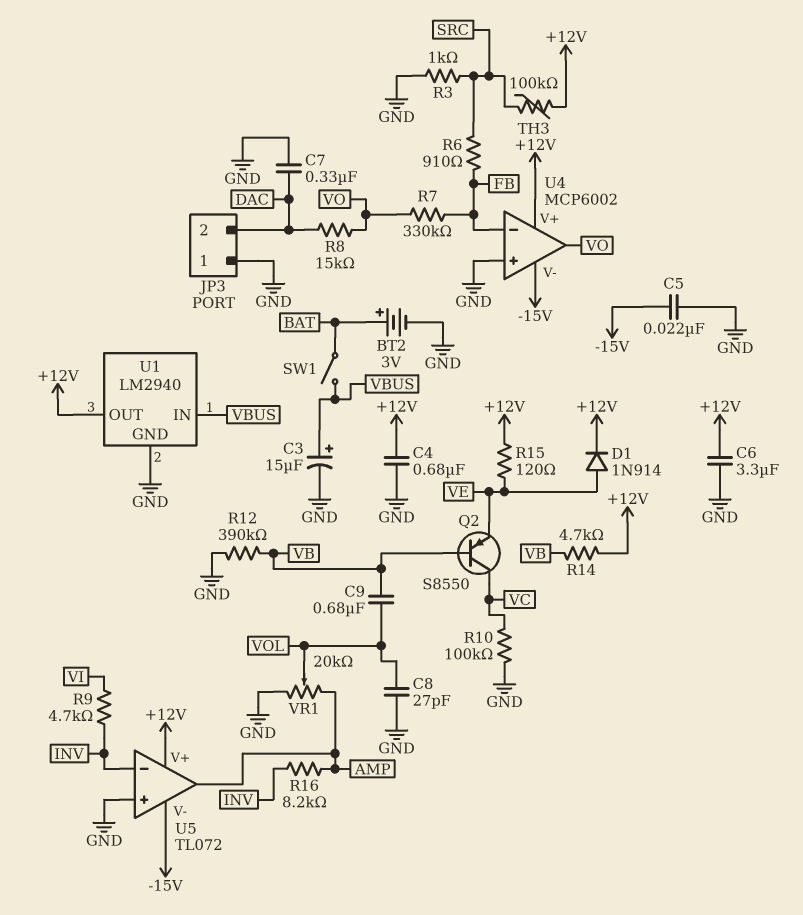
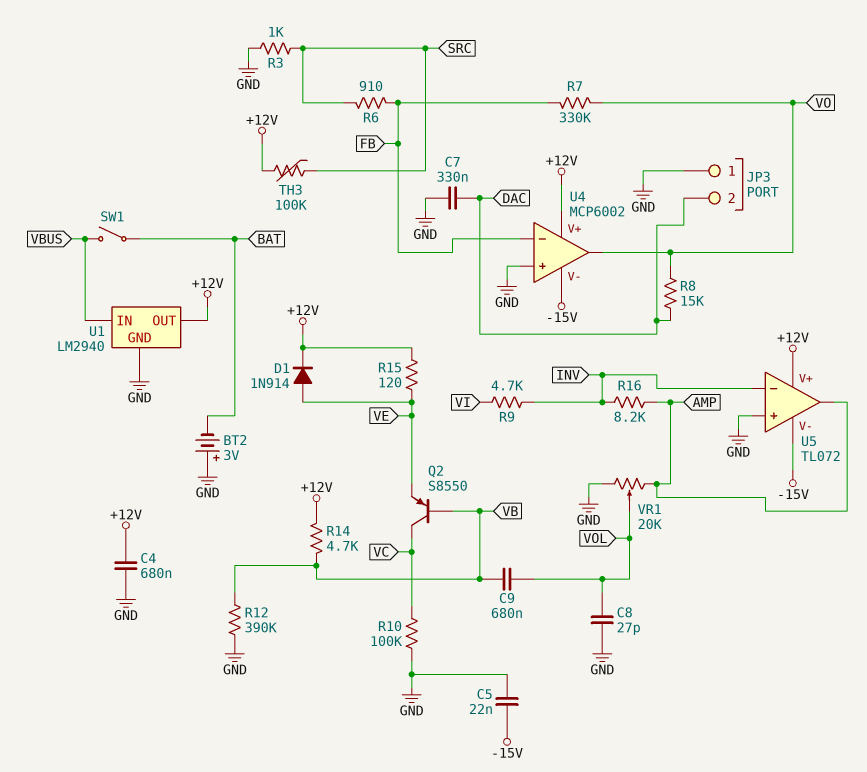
BT2: 3V (plus BAT, minus GND) -> 3V (plus GND, minus BAT)
C3: 15uF (plus VBUS, minus GND) -> none
C6: 3.3uF (+12V, GND) -> none

